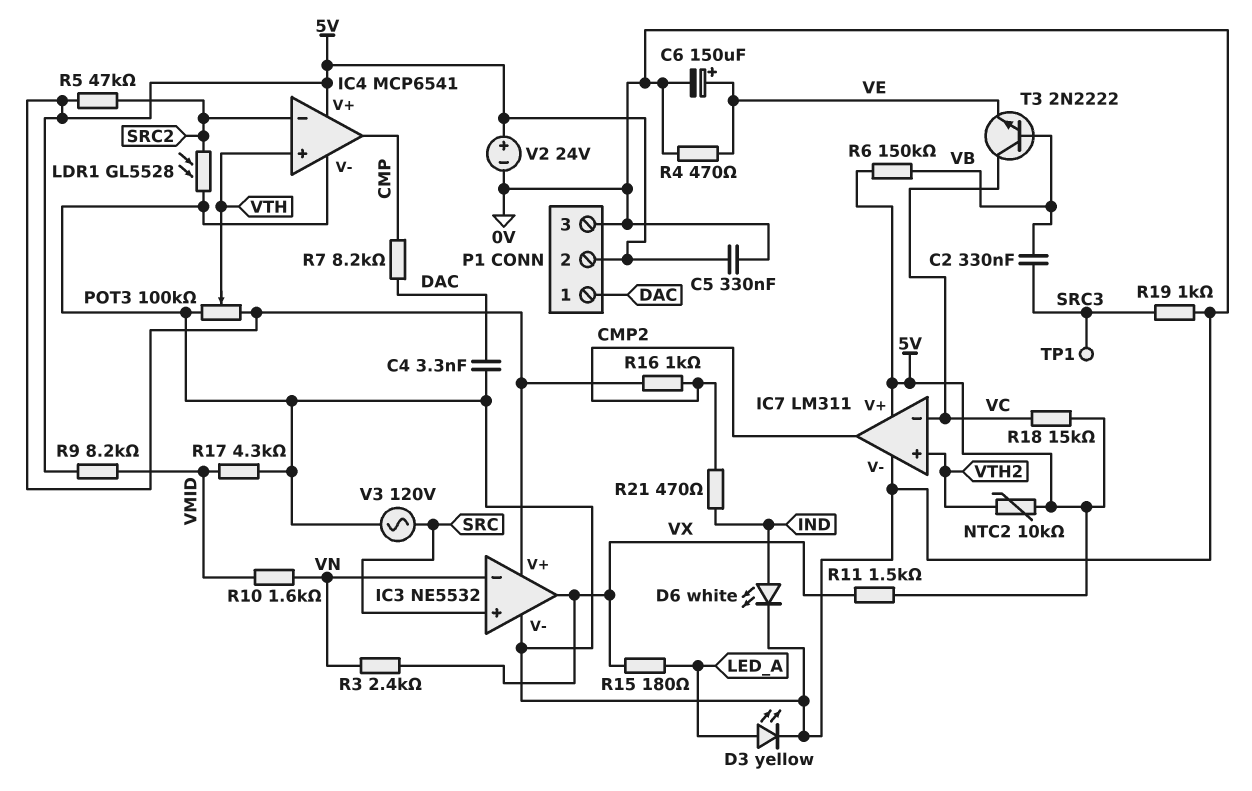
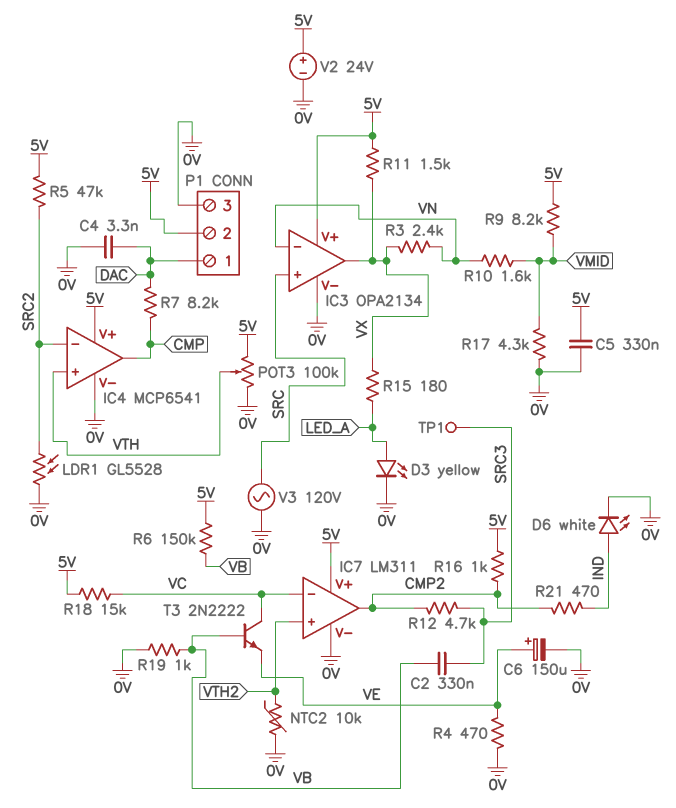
IC3: NE5532 -> OPA2134
NTC2: 10k (5V, VTH2) -> 10k (0V, VTH2)
R12: none -> 4.7k (CMP2, SRC3)
R19: 1k (0V, SRC3) -> 1k (0V, VB)

